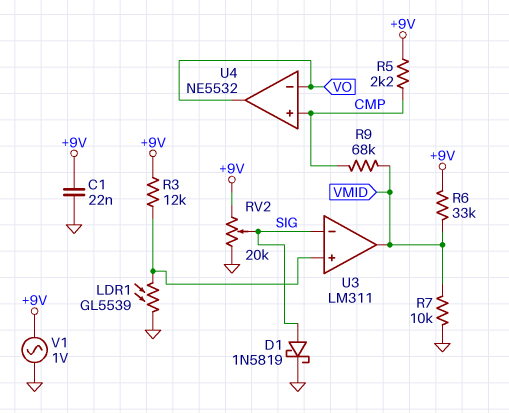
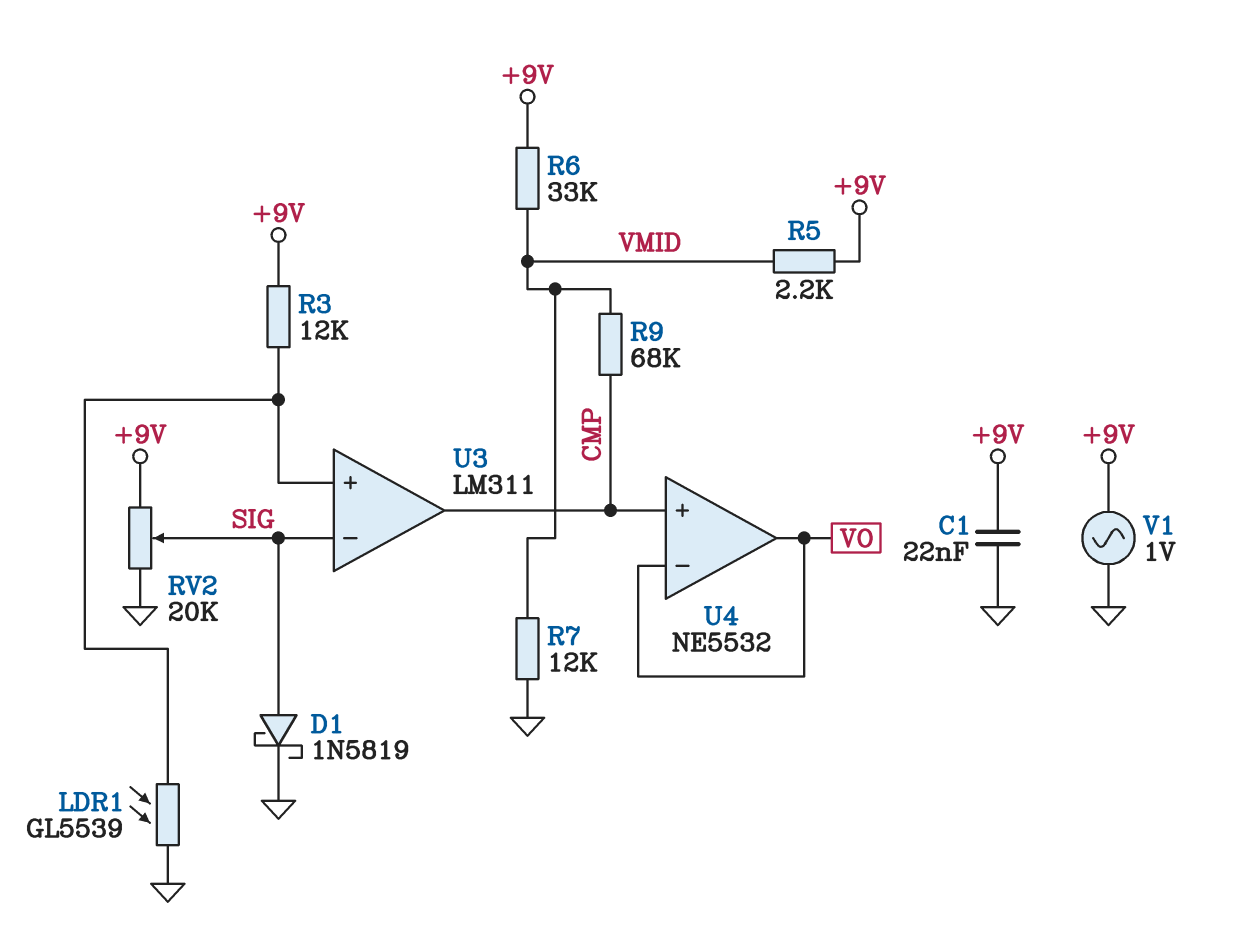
R5: 2.2k (+9V, CMP) -> 2.2k (+9V, VMID)
R7: 10k (GND, VMID) -> 12k (GND, VMID)
U3 pin out: VMID -> CMP

